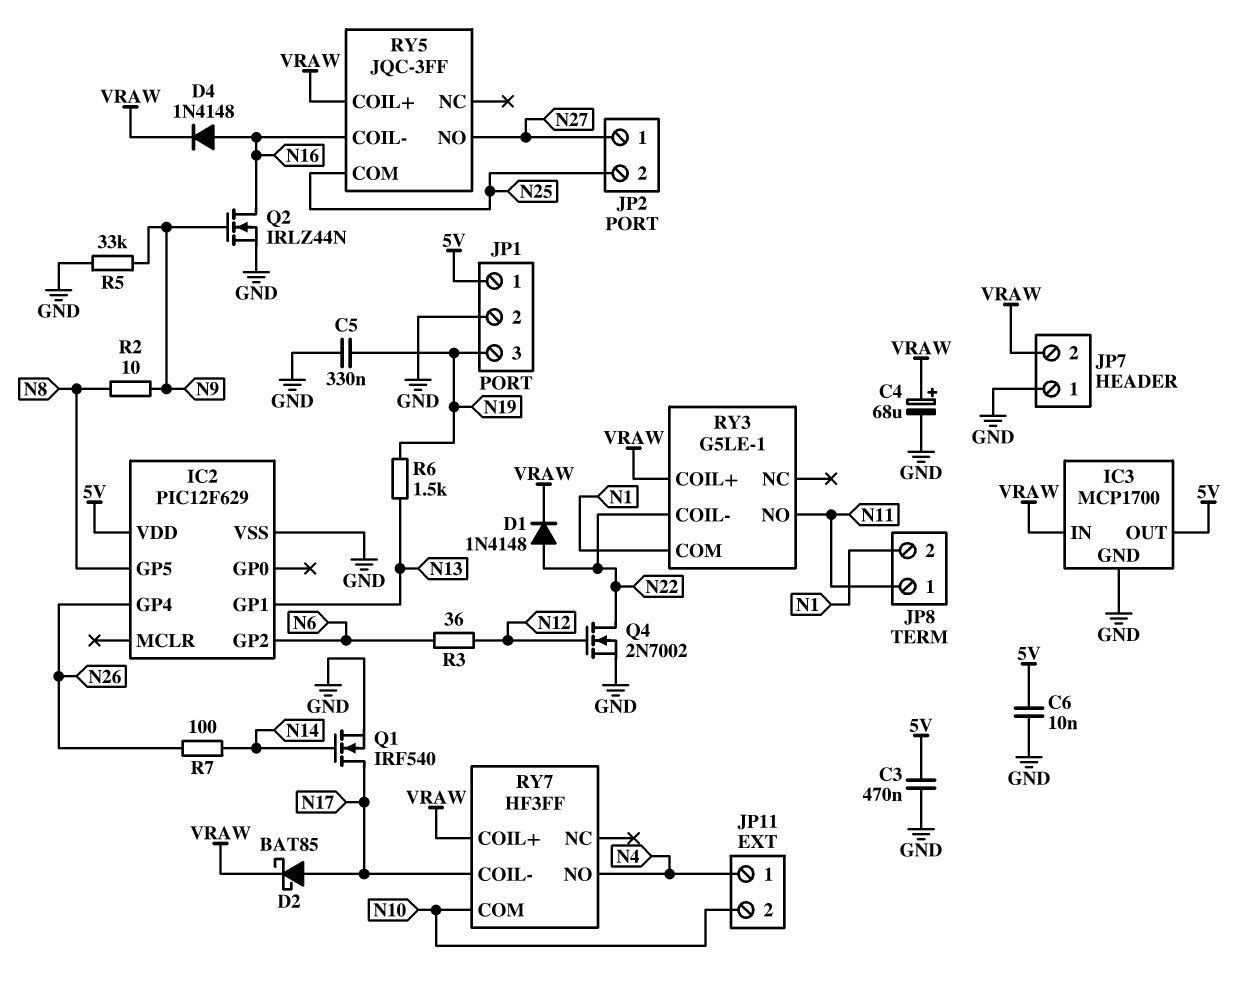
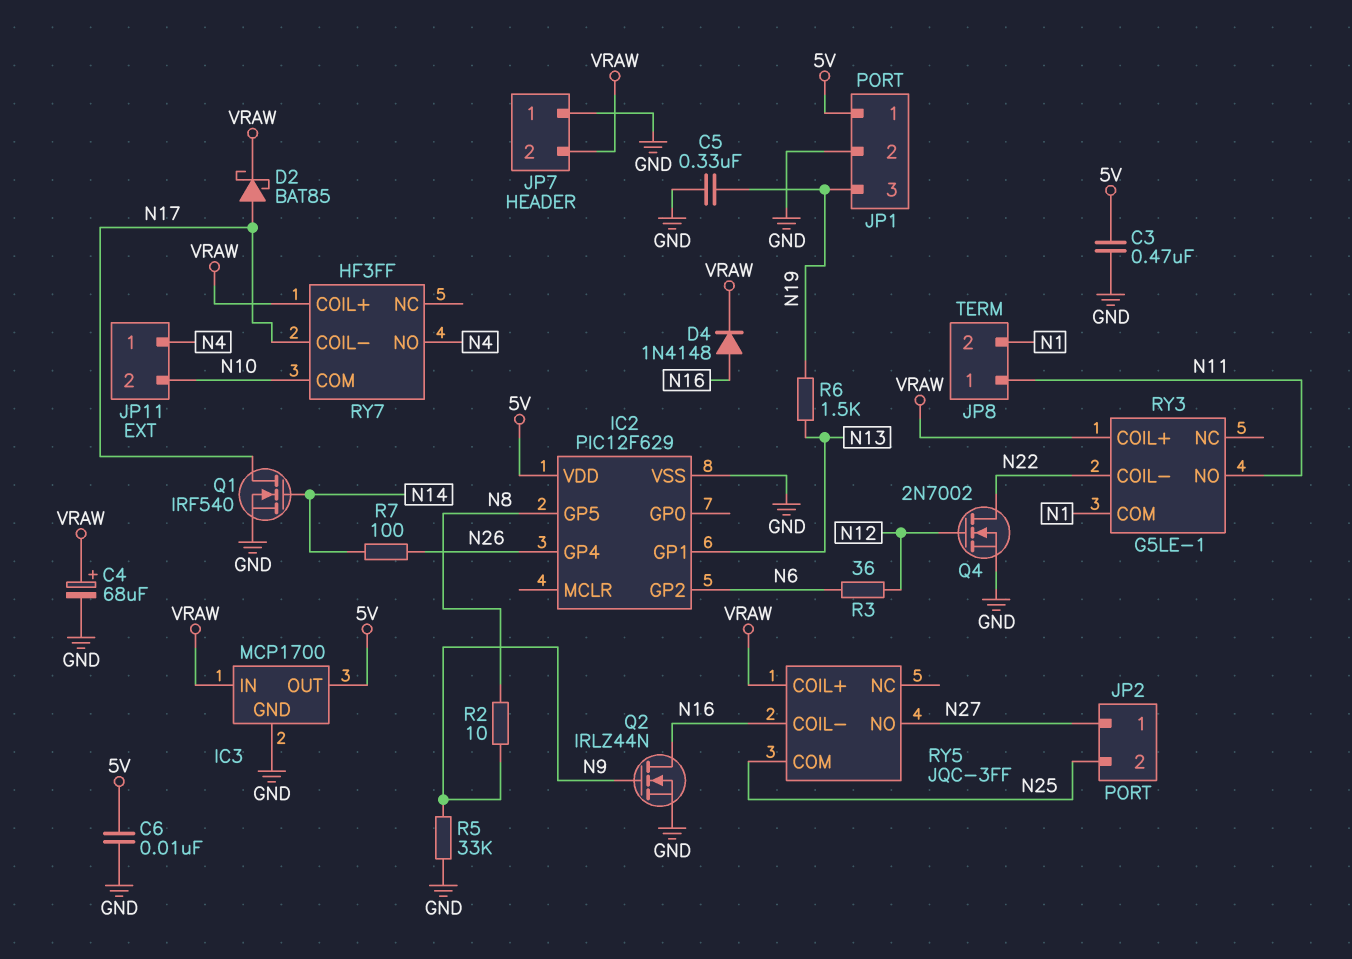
D1: diode 1N4148 (A N22, K VRAW) -> none

